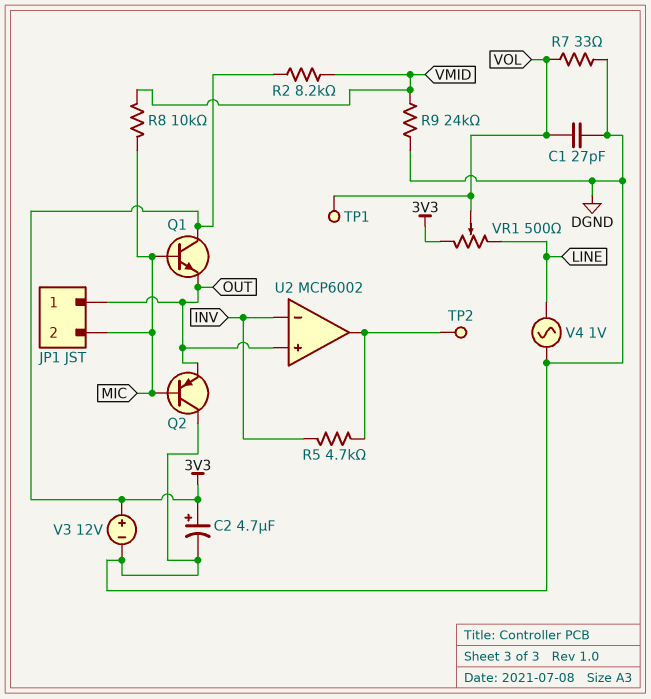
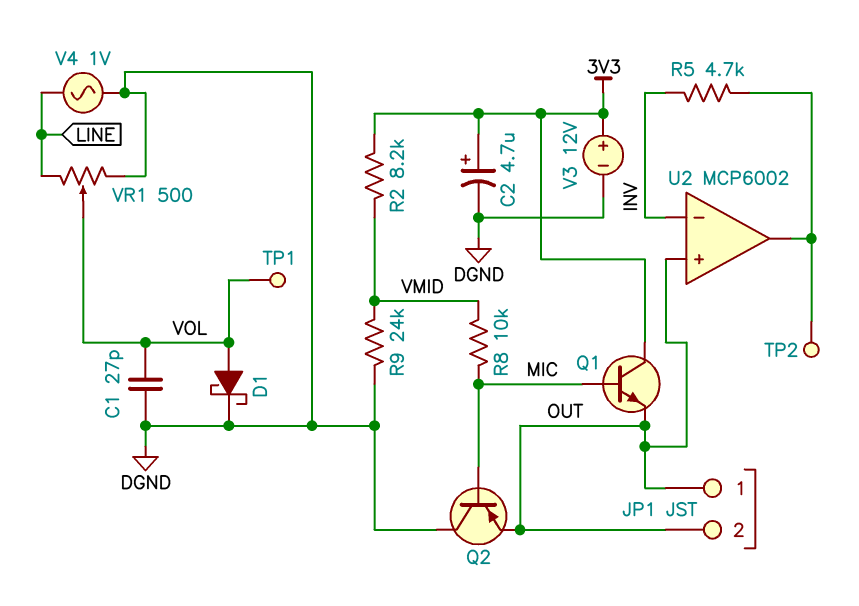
D1: none -> schottky (A VOL, K DGND)
JP1 pin 2: MIC -> OUT
R7: 33 (DGND, VOL) -> none
VR1: 500 (3V3, LINE, wiper VOL) -> 500 (DGND, LINE, wiper VOL)

